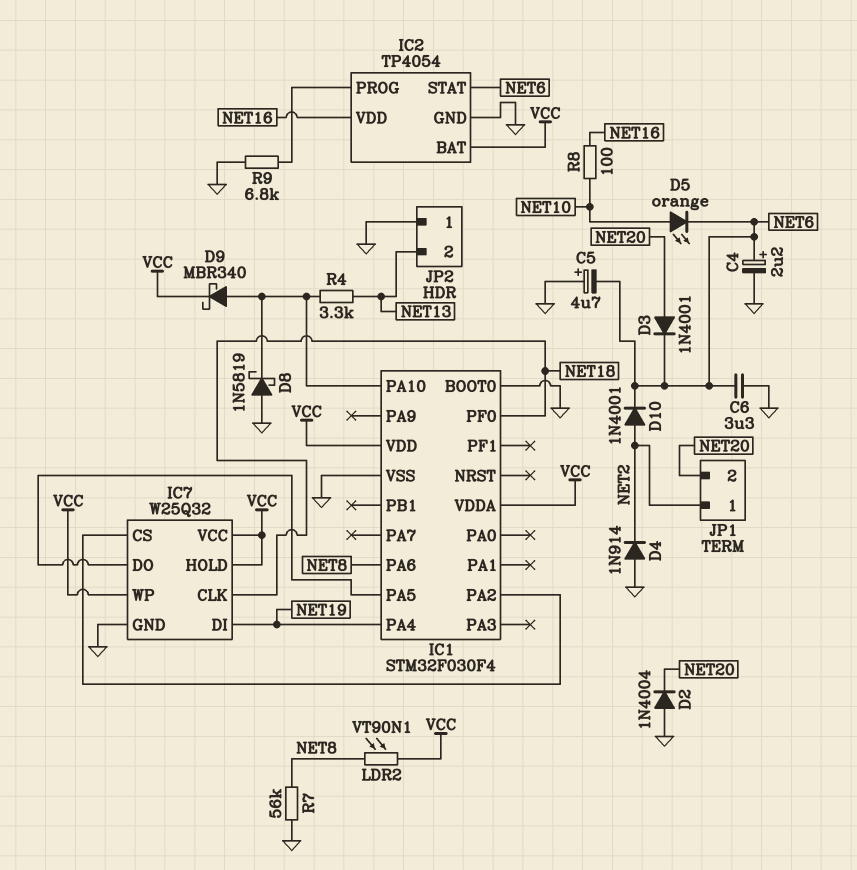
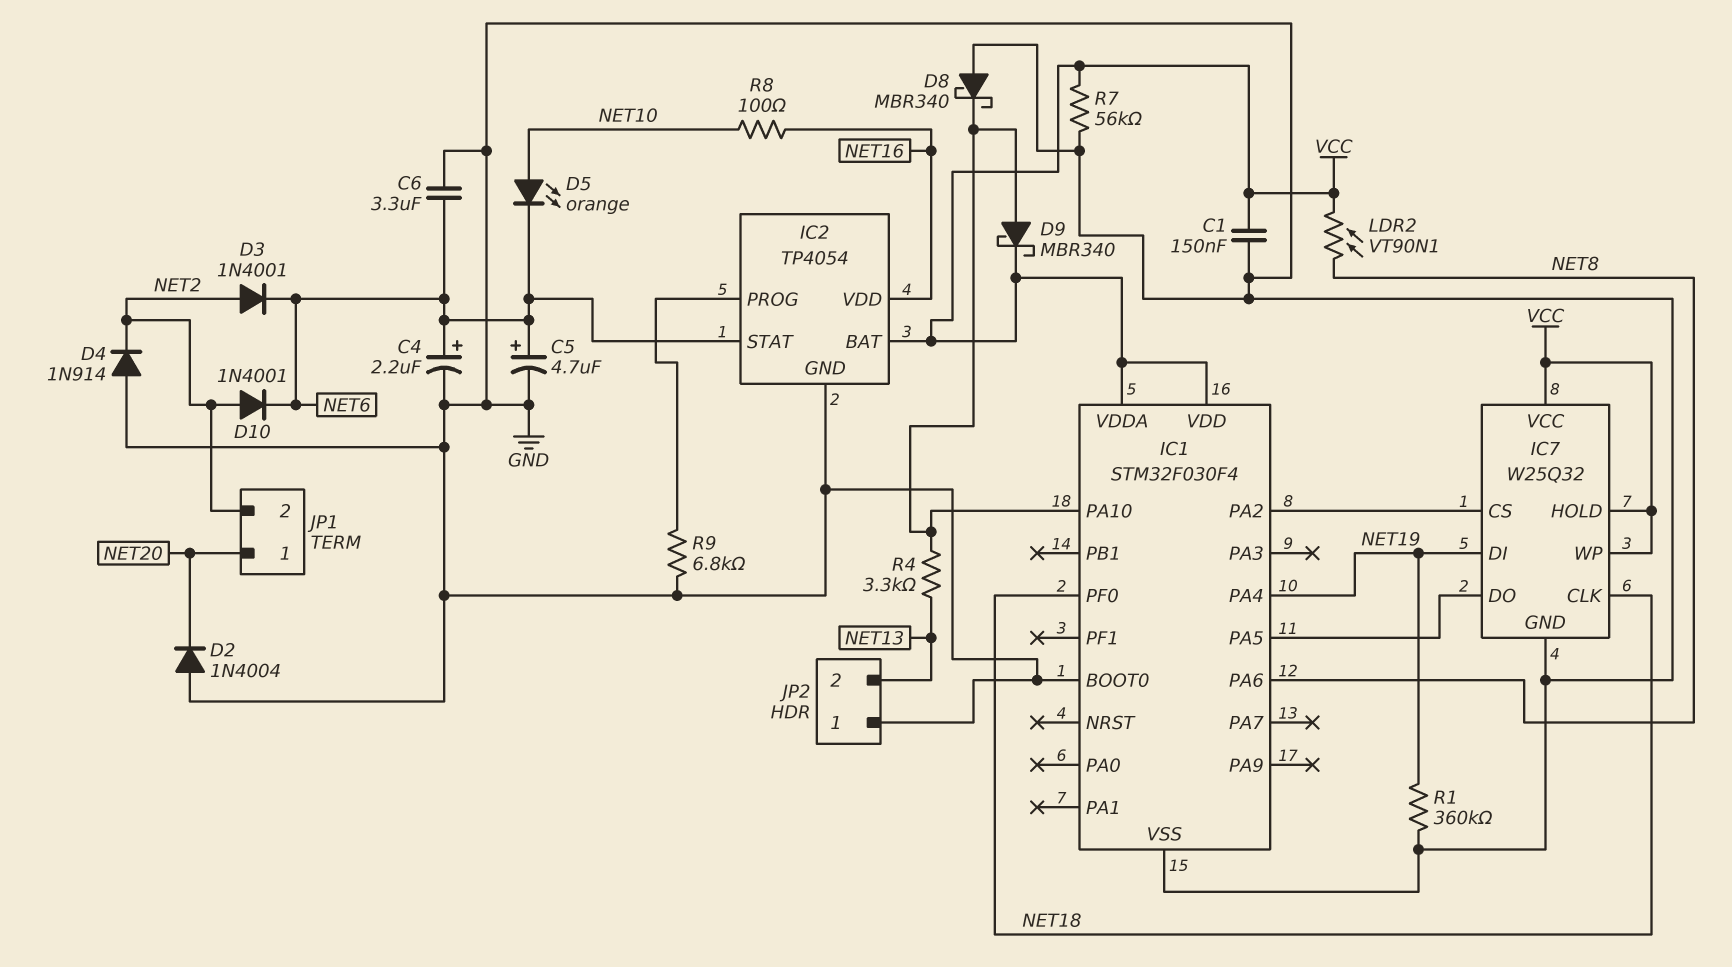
C1: none -> 150nF (GND, VCC)
C5: 4.7uF (plus GND, minus NET6) -> 4.7uF (plus NET6, minus GND)
D3: diode 1N4001 (A NET20, K NET6) -> diode 1N4001 (A NET2, K NET6)
D8: schottky 1N5819 (A GND, K IC1/PA10) -> schottky MBR340 (A GND, K IC1/PA10)
JP1 pin 1: NET2 -> NET20
JP1 pin 2: NET20 -> NET2
R1: none -> 360k (GND, NET19)
R7: 56k (GND, NET8) -> 56k (GND, VCC)

